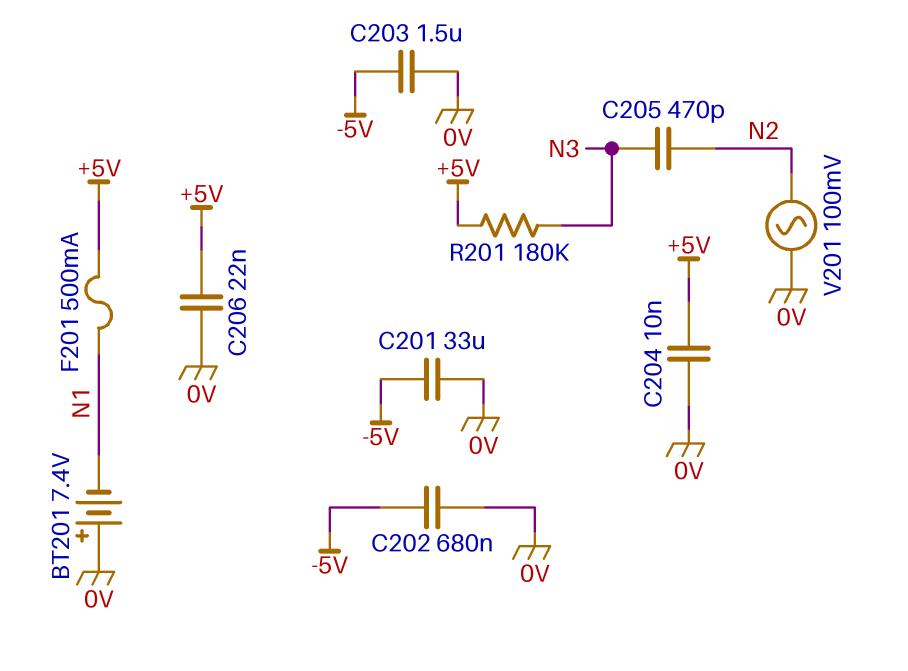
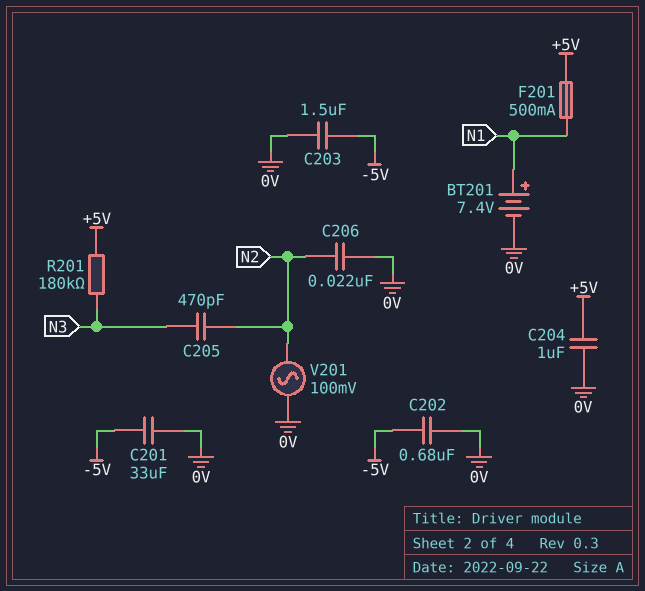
BT201: 7.4V (plus 0V, minus N1) -> 7.4V (plus N1, minus 0V)
C204: 10nF (+5V, 0V) -> 1uF (+5V, 0V)
C206: 22nF (+5V, 0V) -> 22nF (0V, N2)

